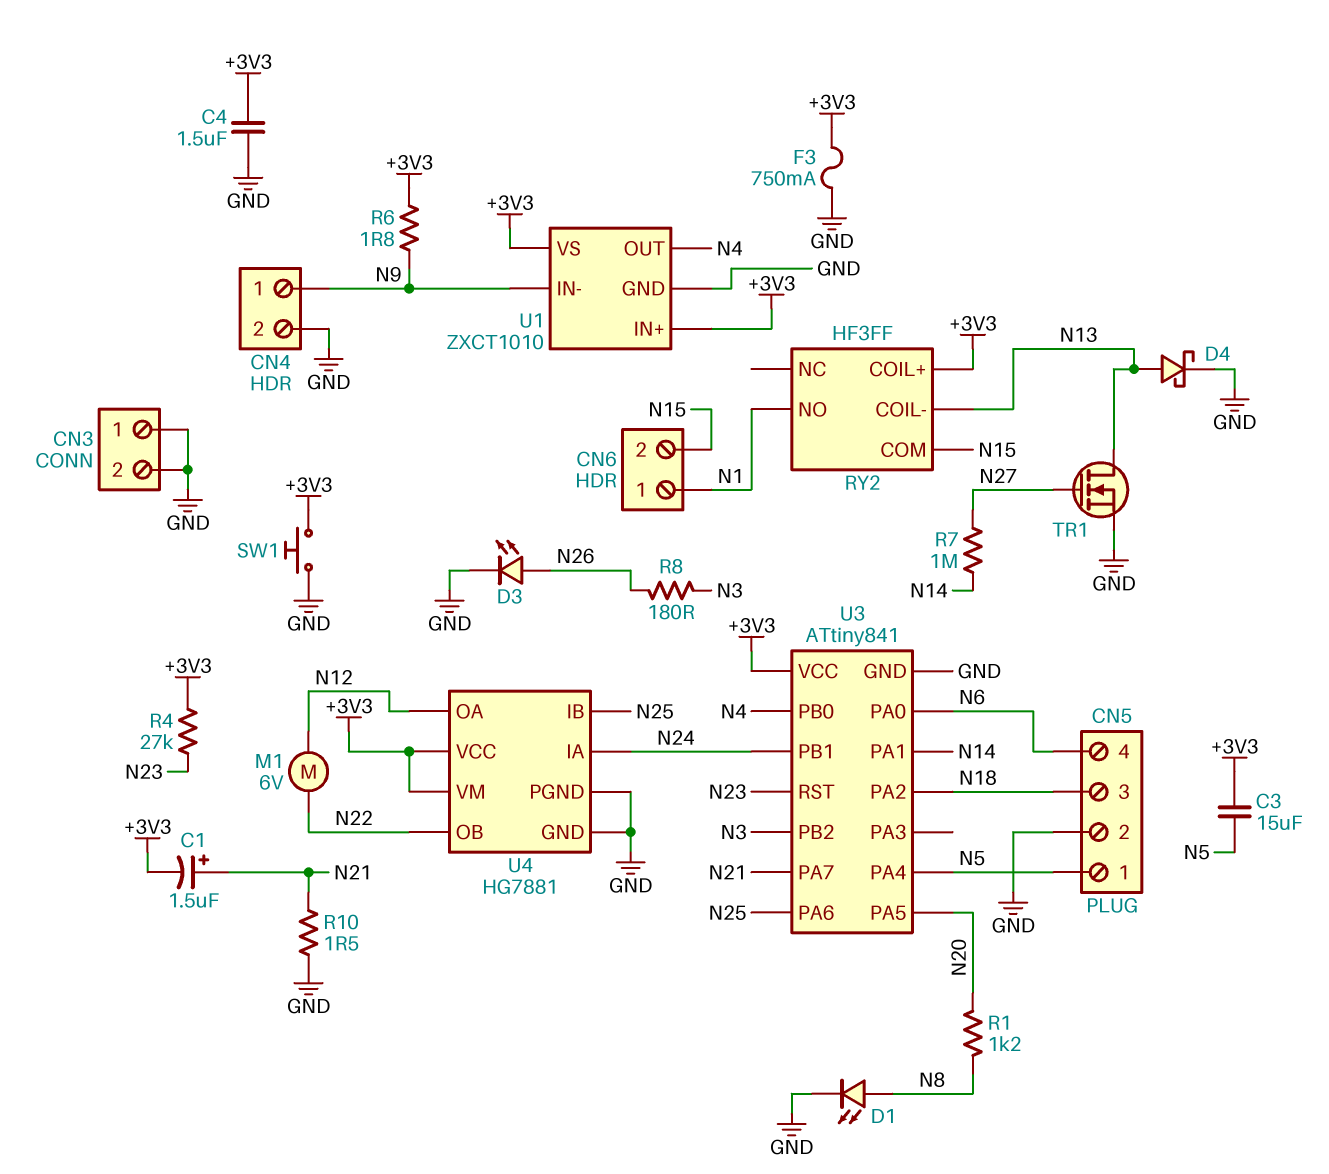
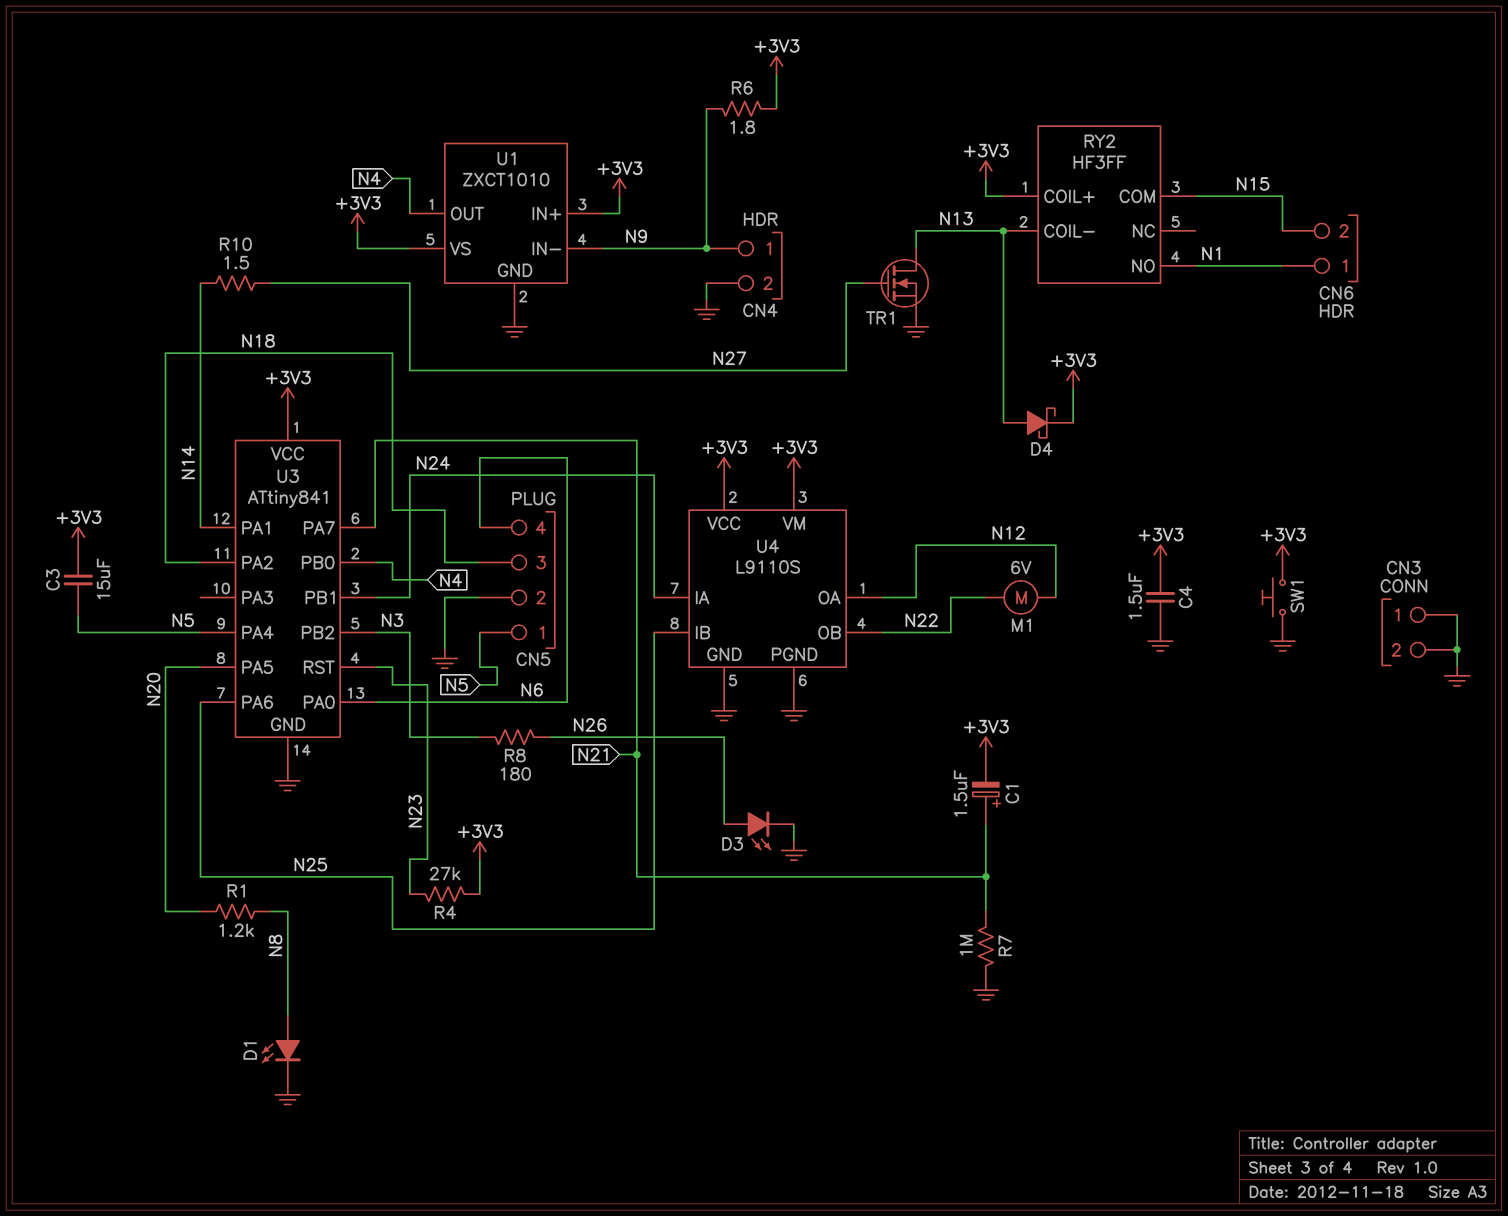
D4: schottky (A N13, K GND) -> schottky (A N13, K +3V3)
F3: 750mA (+3V3, GND) -> none
R7: 1M (N14, N27) -> 1M (GND, N21)
R10: 1.5 (GND, N21) -> 1.5 (N14, N27)
U4: HG7881 -> L9110S

